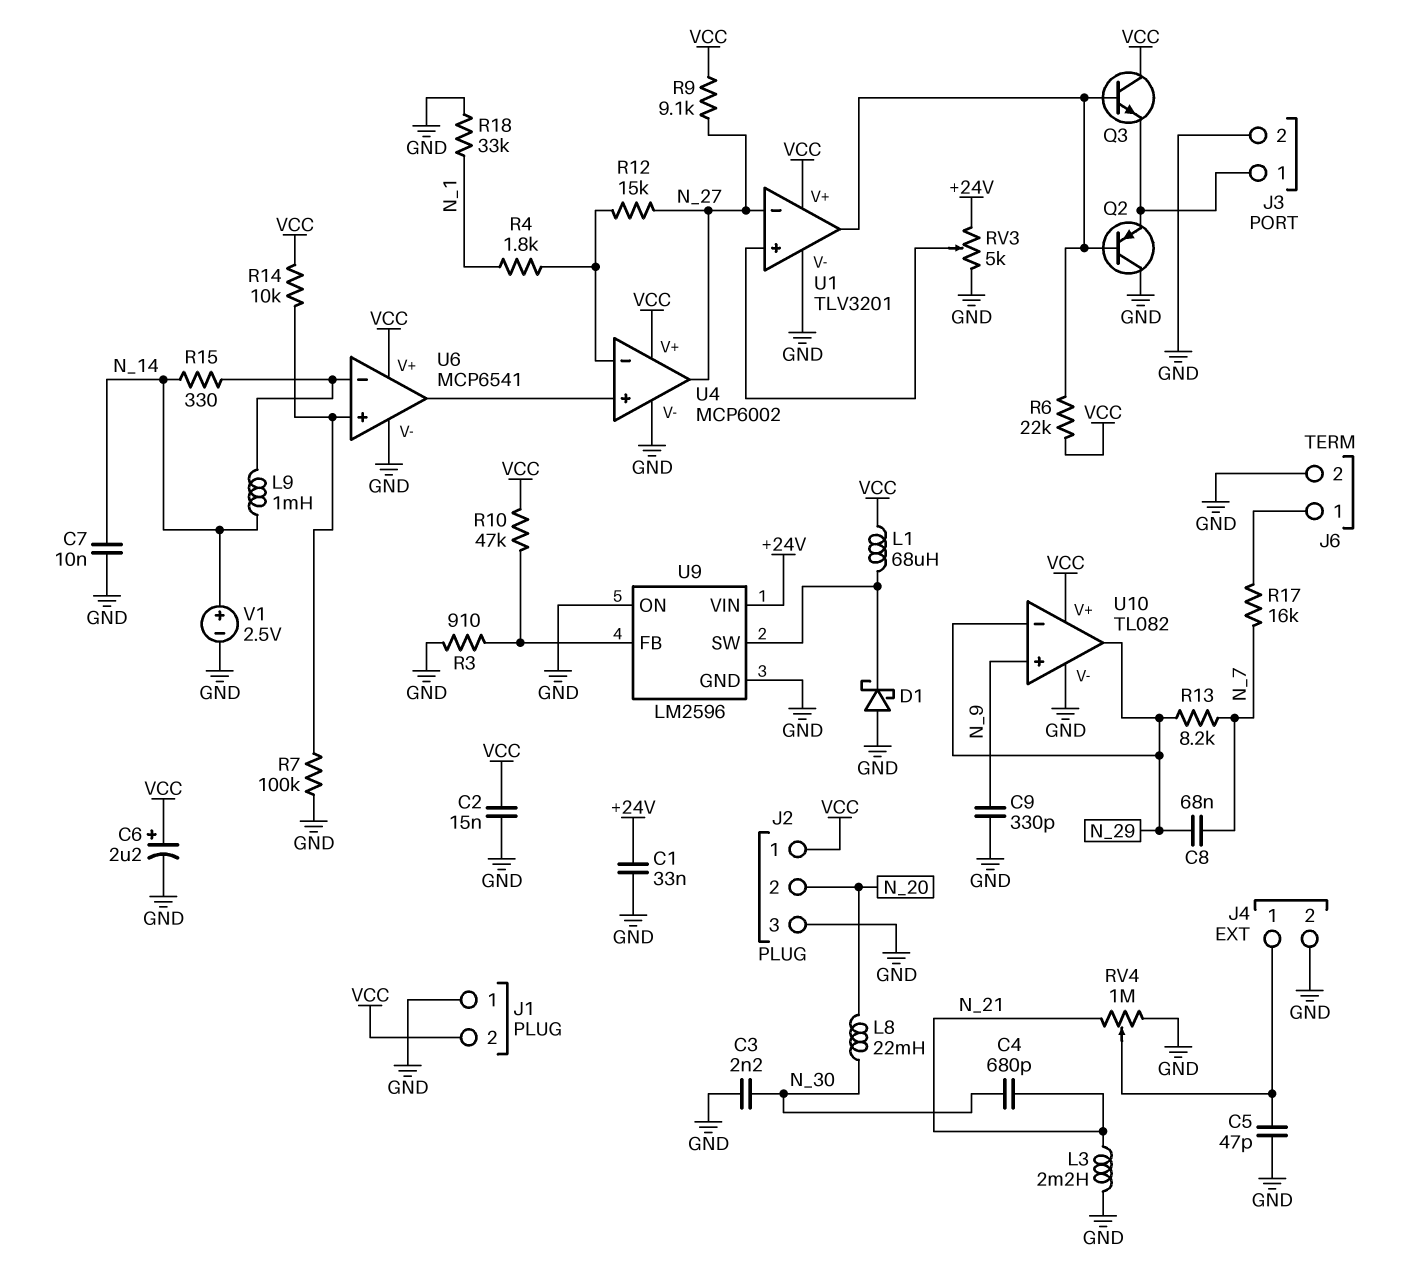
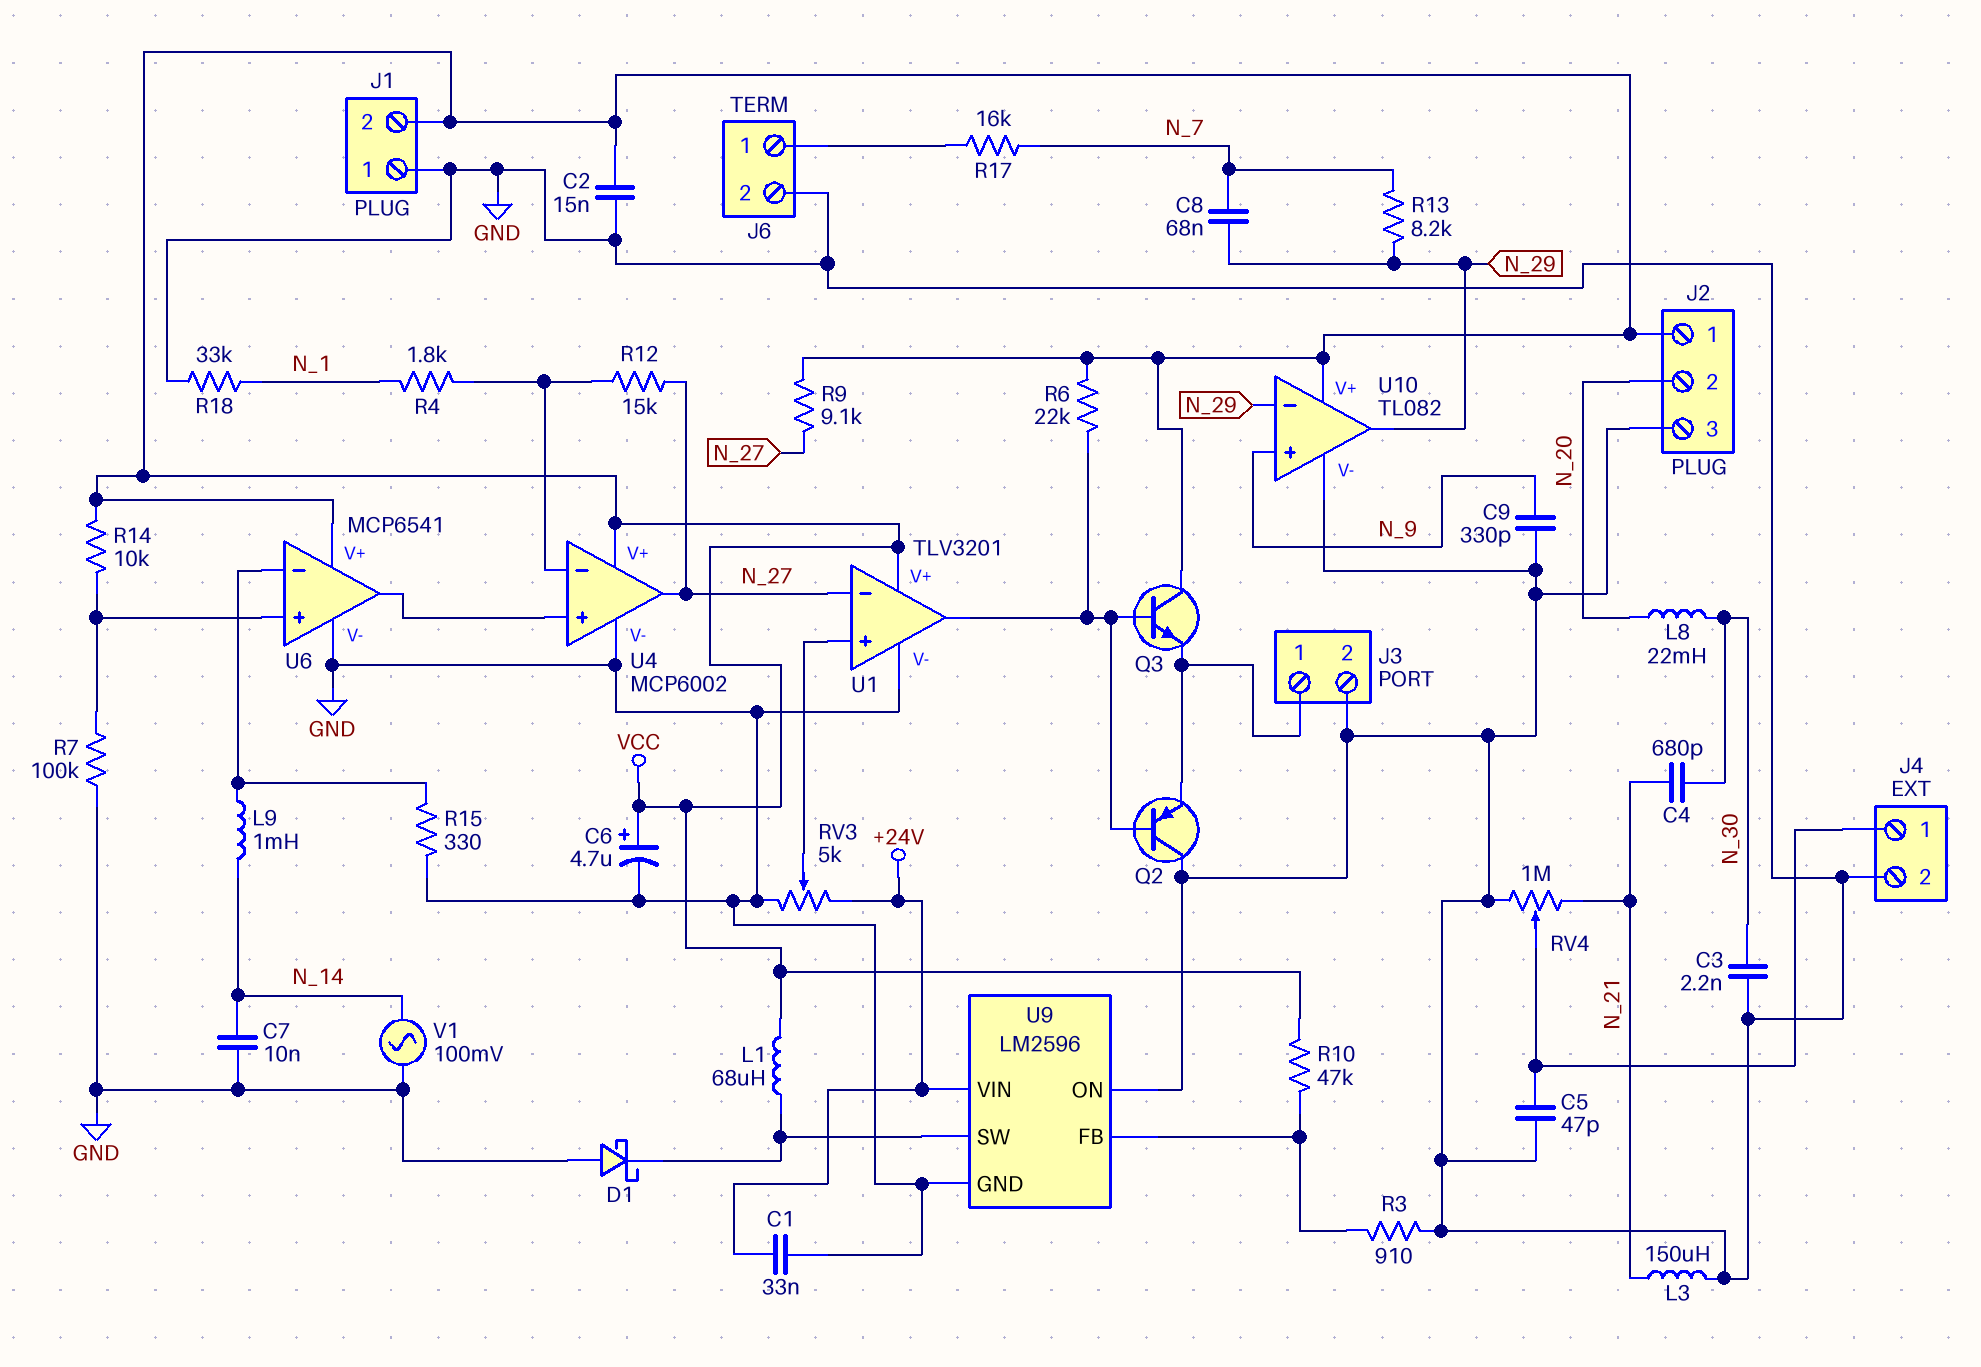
C6: 2.2uF (plus VCC, minus GND) -> 4.7uF (plus VCC, minus GND)
L3: 2.2mH (GND, N_21) -> 150uH (GND, N_21)
R15: 330 (N_14, U6/in-) -> 330 (GND, U6/in-)
V1: 2.5V (plus N_14, minus GND) -> AC 100mV (GND, N_14)

